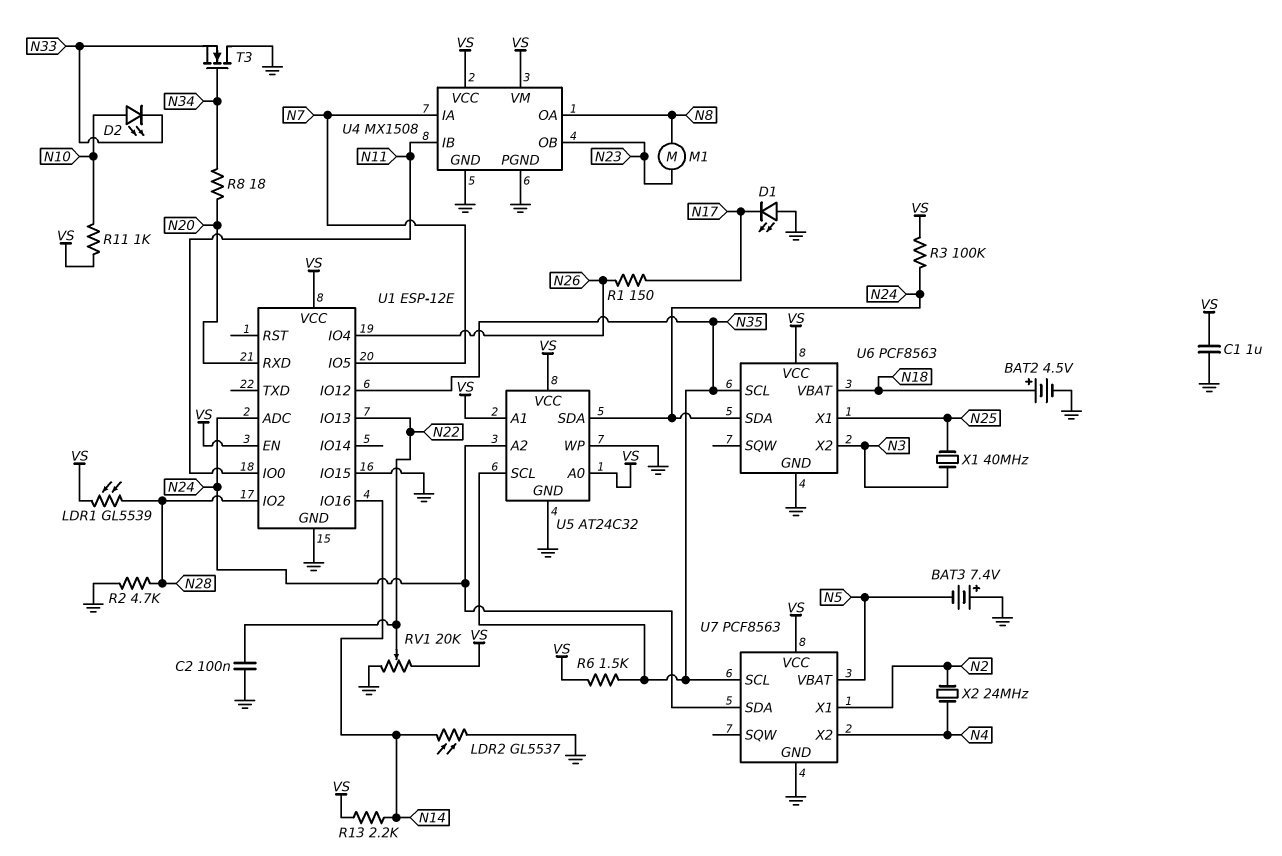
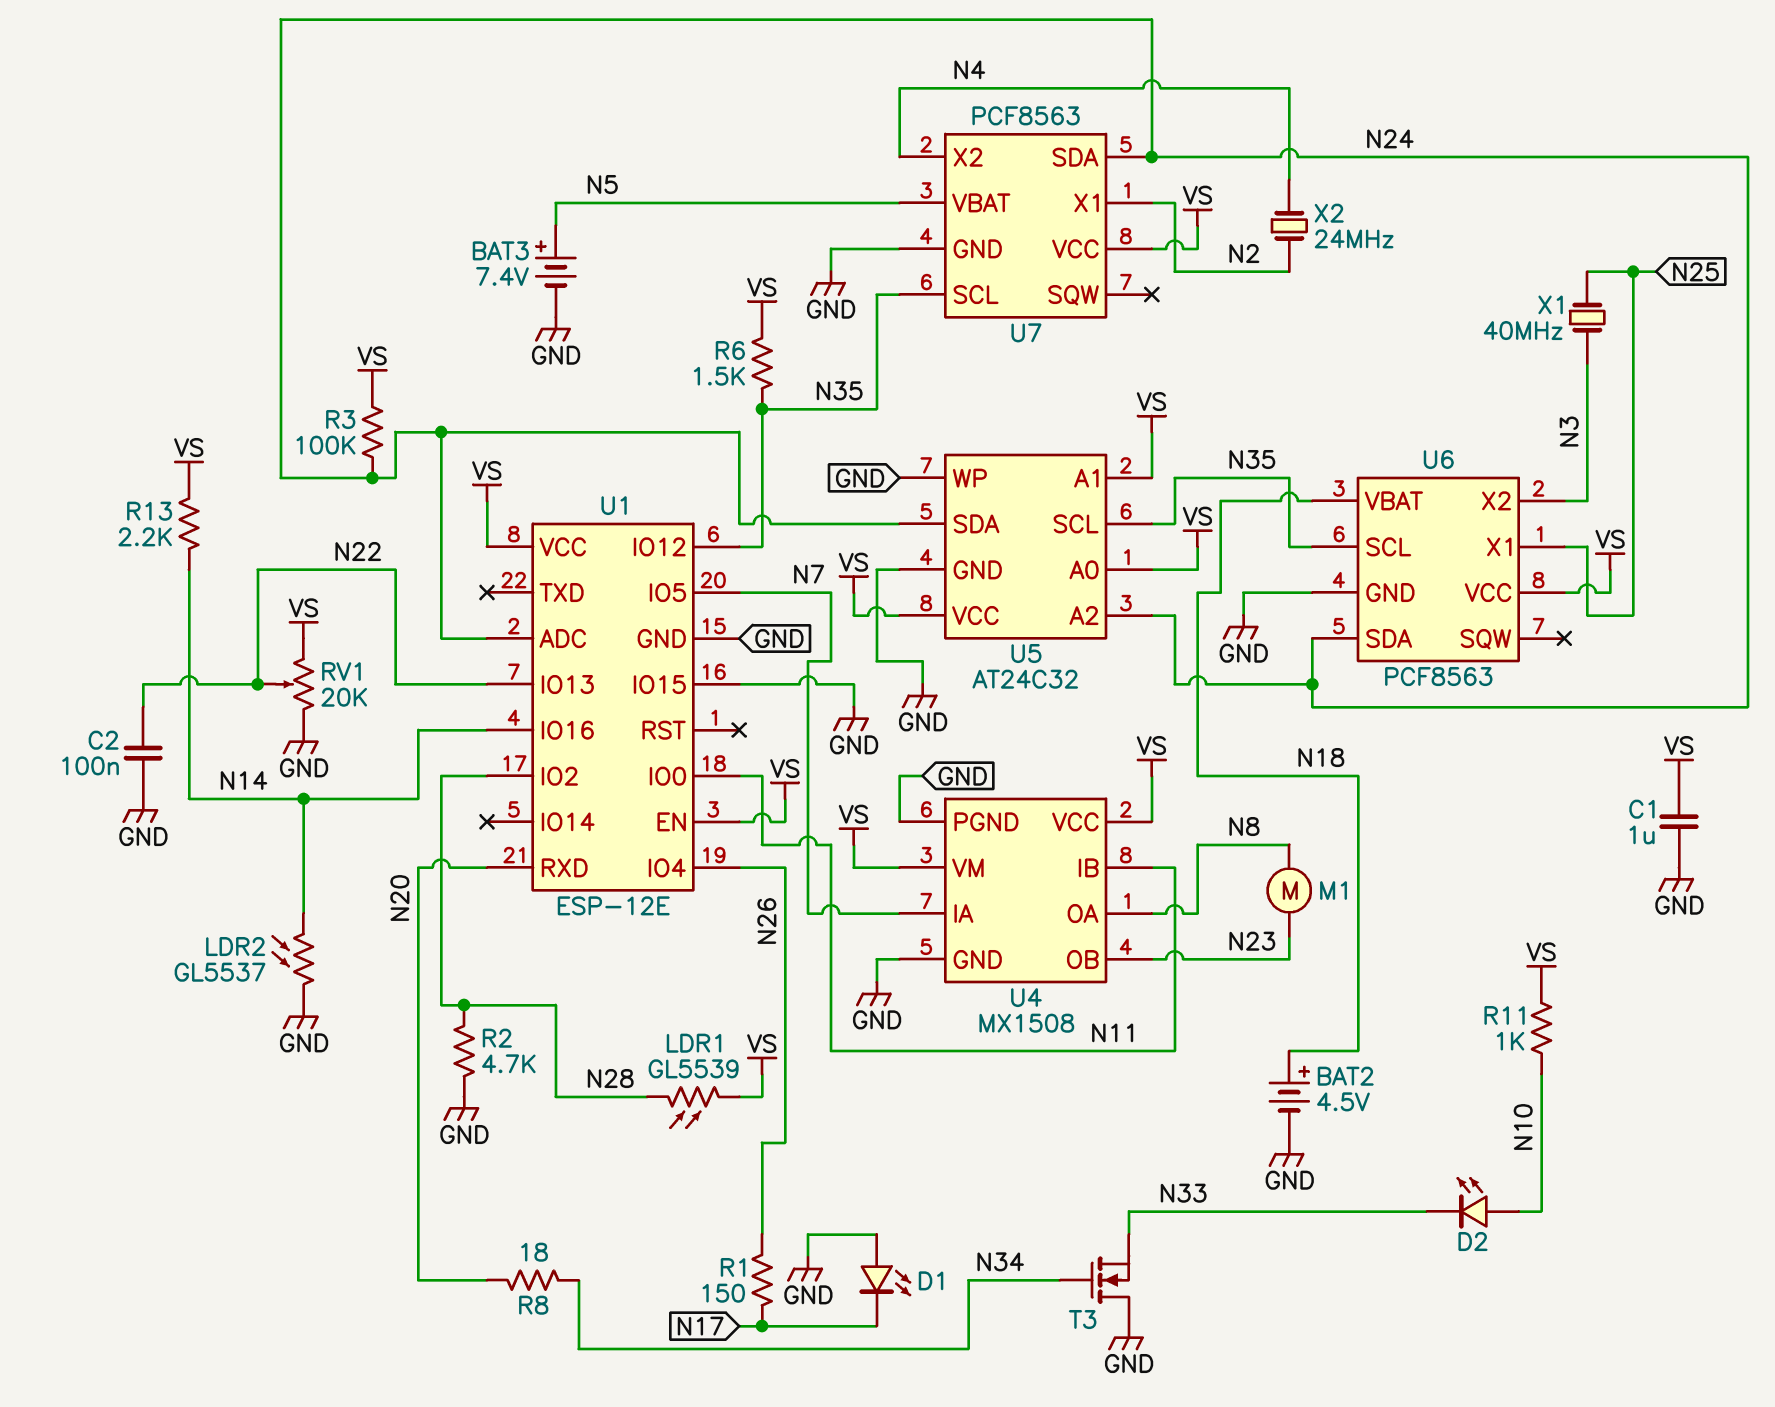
BAT3: 7.4V (plus GND, minus N5) -> 7.4V (plus N5, minus GND)

